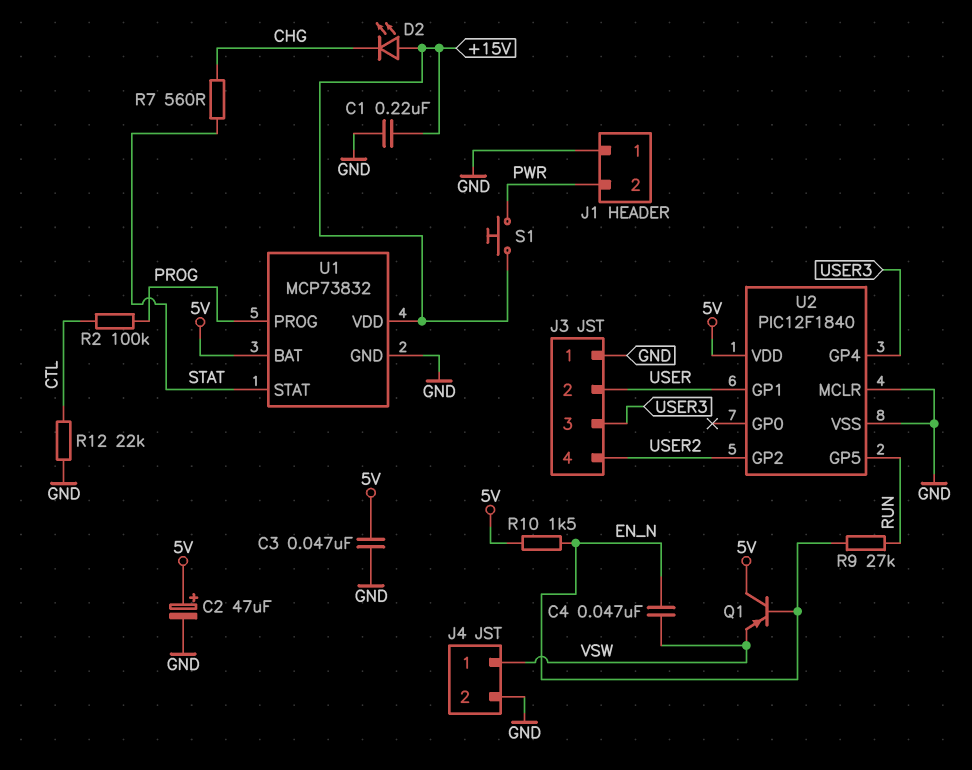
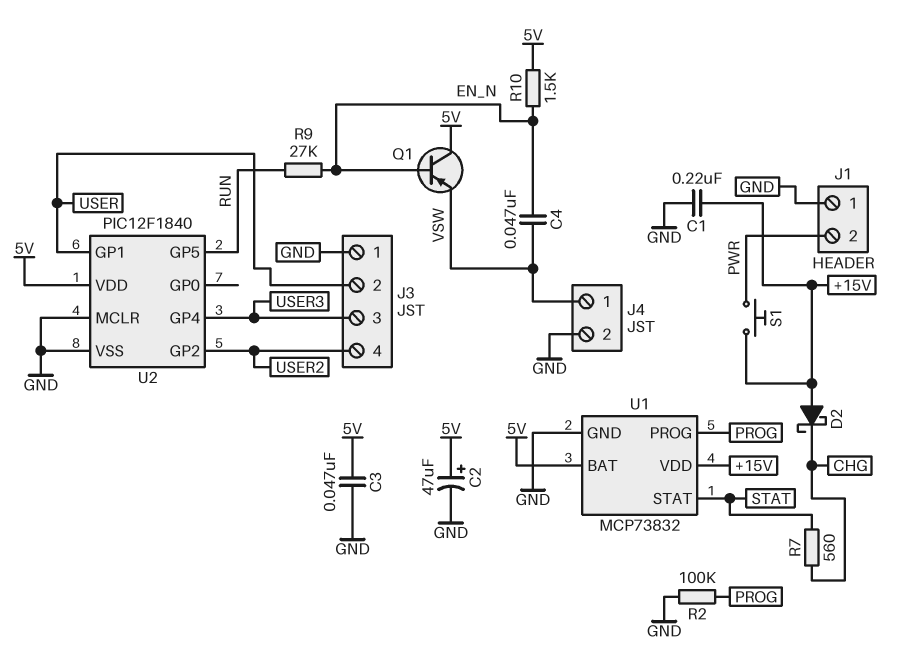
D2: LED (A +15V, K CHG) -> schottky (A +15V, K CHG)
R2: 100k (CTL, PROG) -> 100k (GND, PROG)
R12: 22k (CTL, GND) -> none

